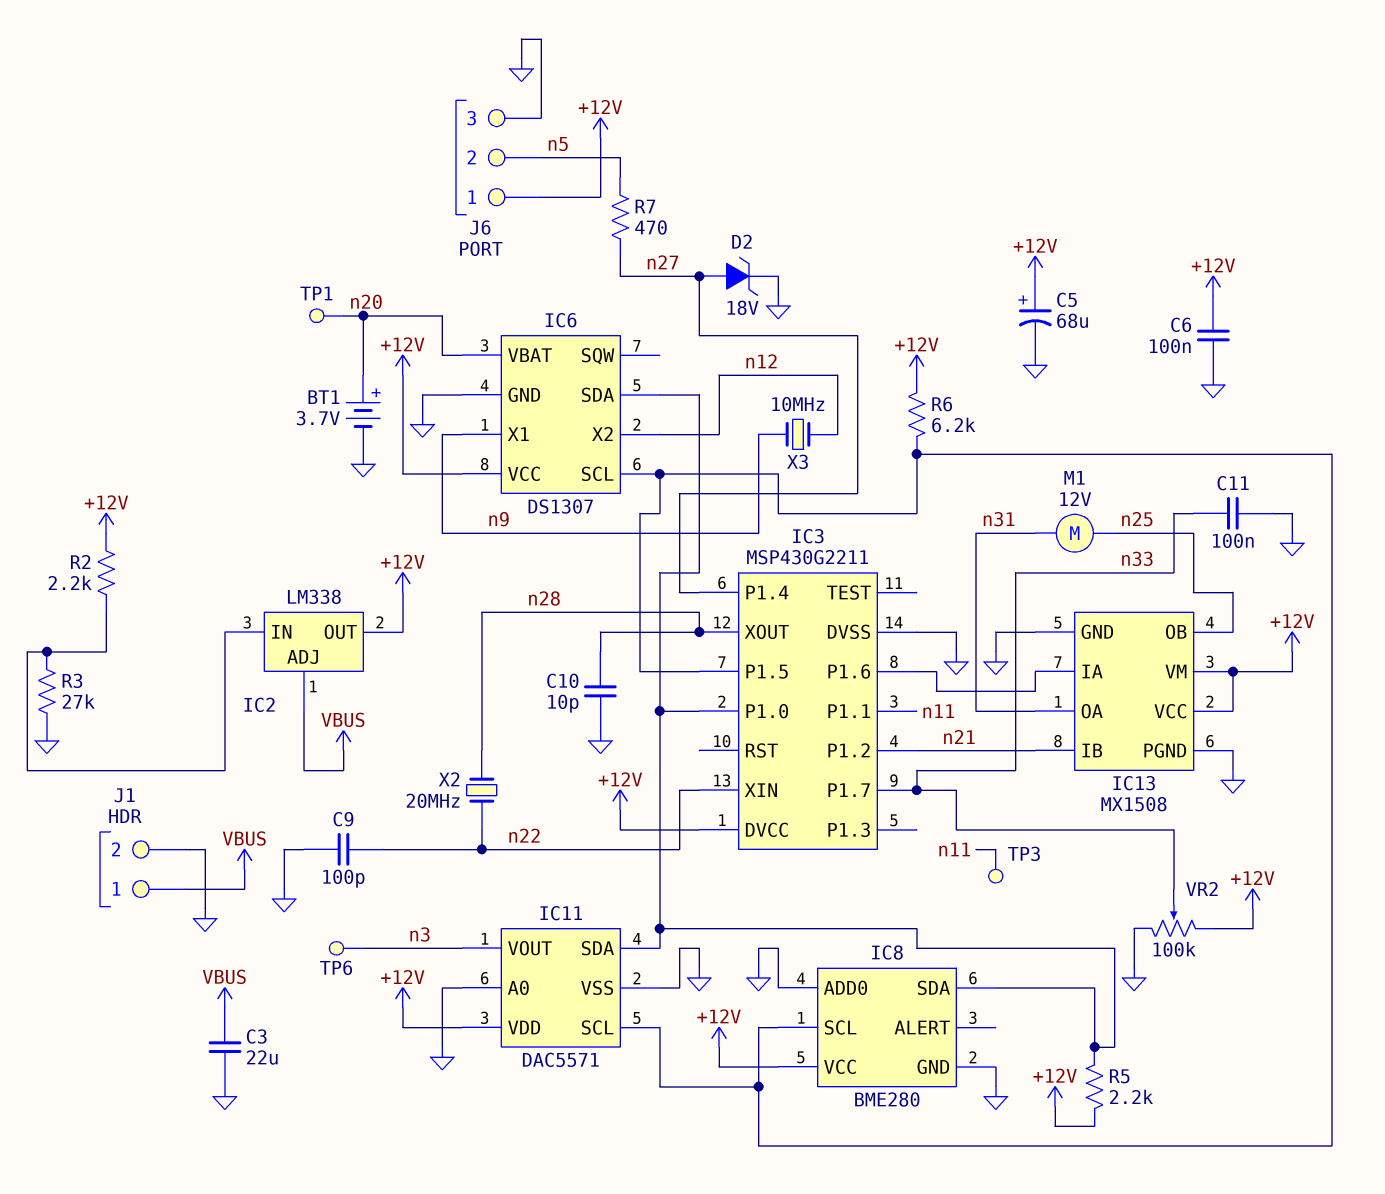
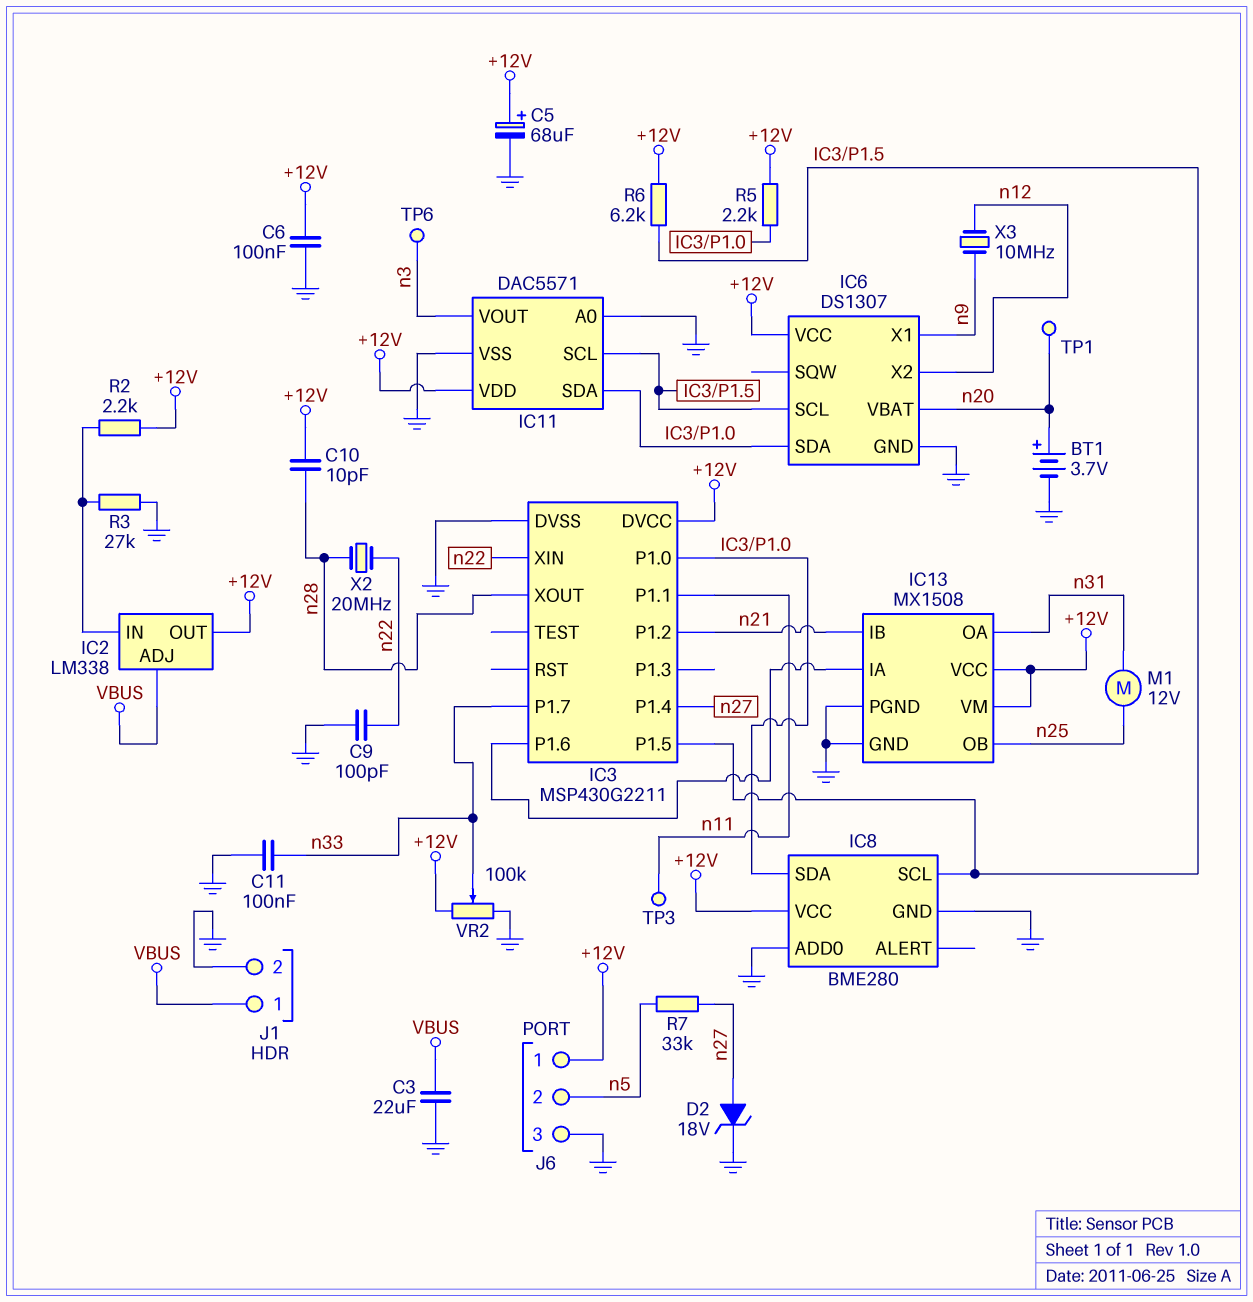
C10: 10pF (GND, n28) -> 10pF (+12V, n28)
R7: 470 (n5, n27) -> 33k (n5, n27)

